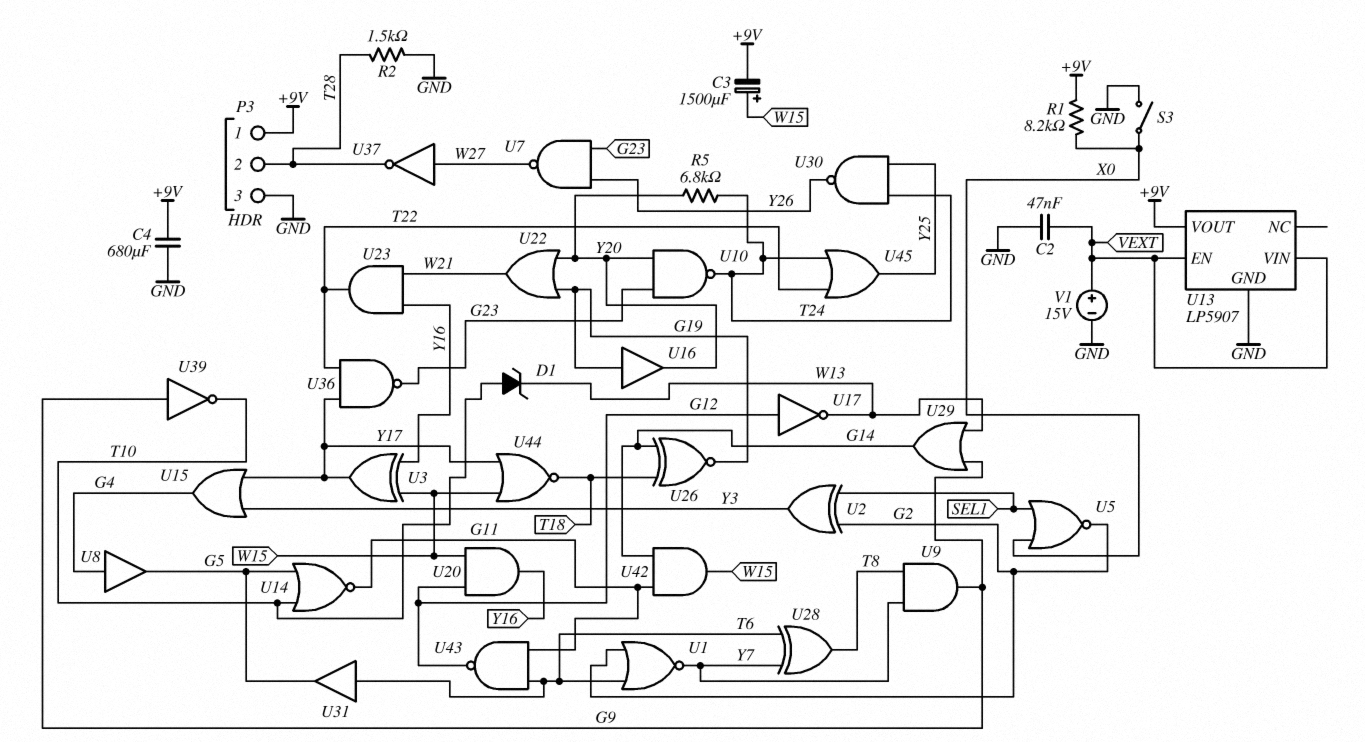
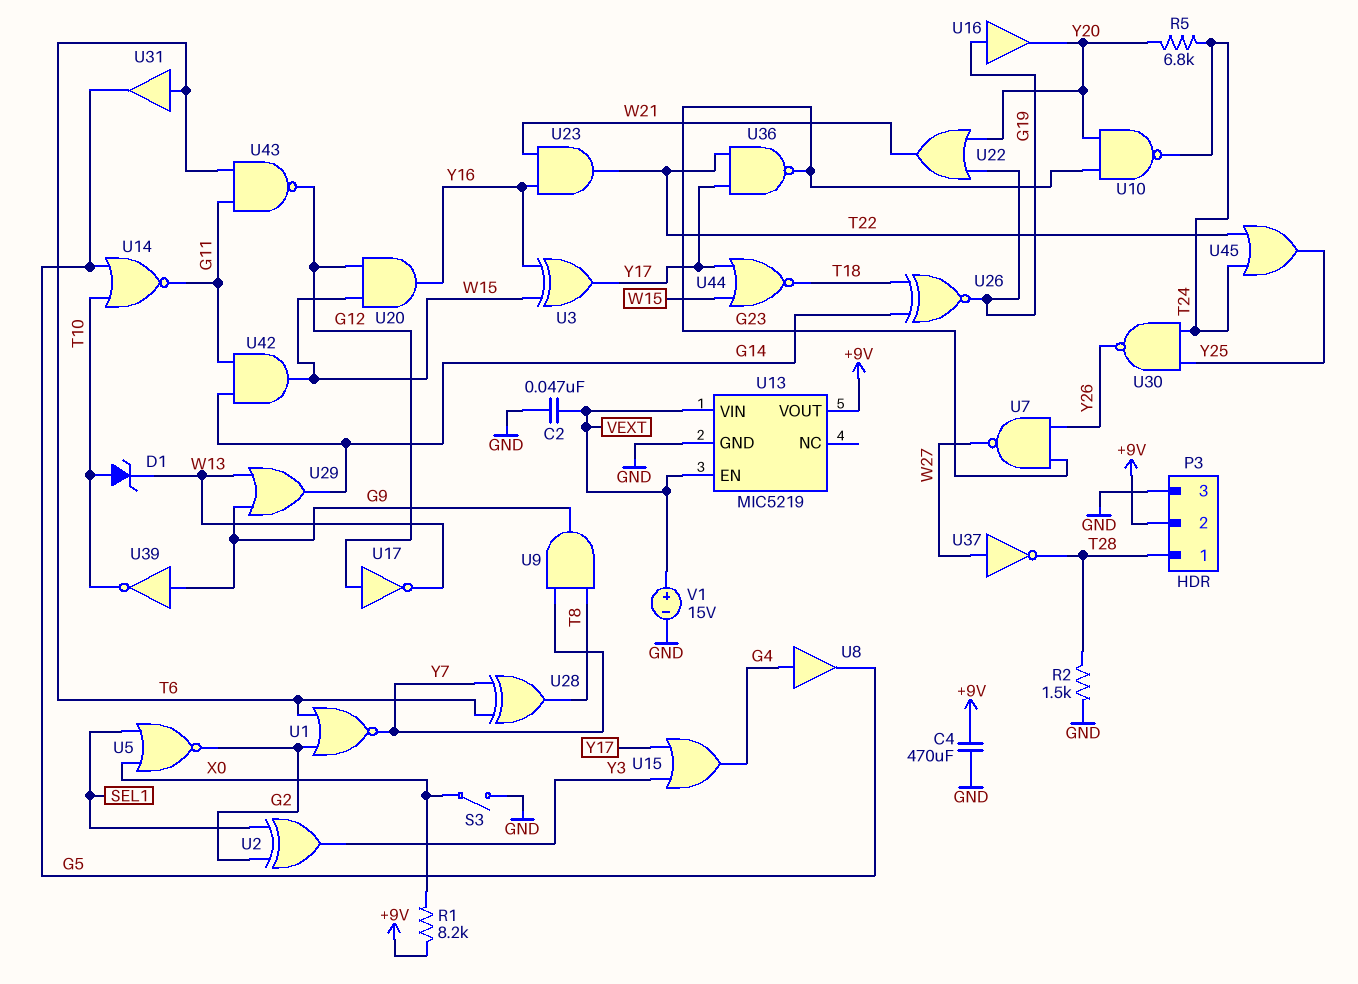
C3: 1500uF (plus W15, minus +9V) -> none
C4: 680uF (+9V, GND) -> 470uF (+9V, GND)
P3 pin 1: +9V -> T28
P3 pin 2: T28 -> +9V
U13: LP5907 -> MIC5219

